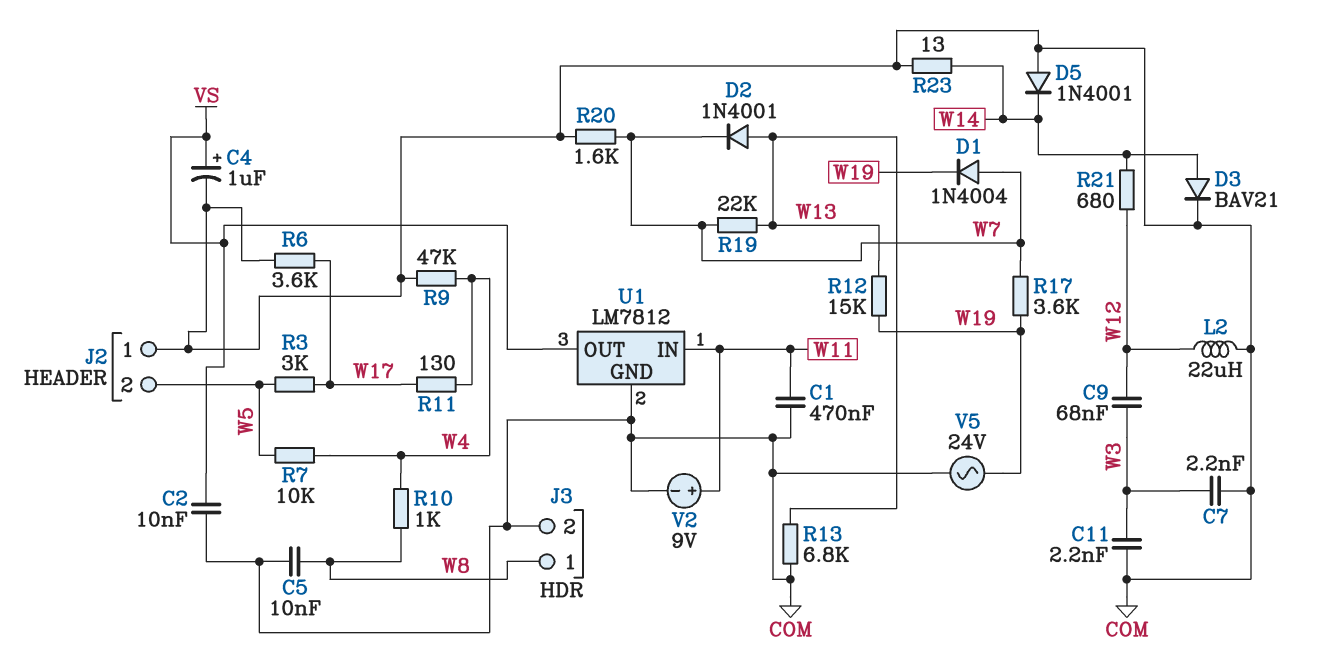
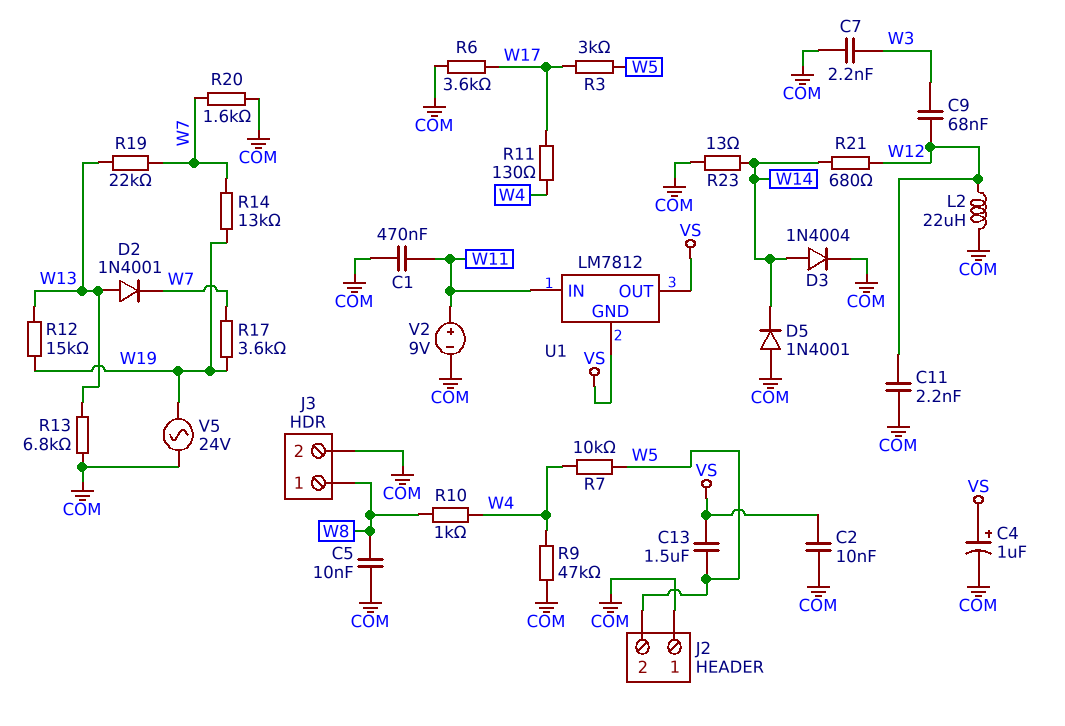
C11: 2.2nF (COM, W3) -> 2.2nF (COM, W12)
C13: none -> 1.5uF (VS, W5)
D1: diode 1N4004 (A W7, K W19) -> none
D3: diode BAV21 (A W14, K COM) -> diode 1N4004 (A W14, K COM)
R14: none -> 13k (W7, W19)
U1 pin GND: COM -> VS

